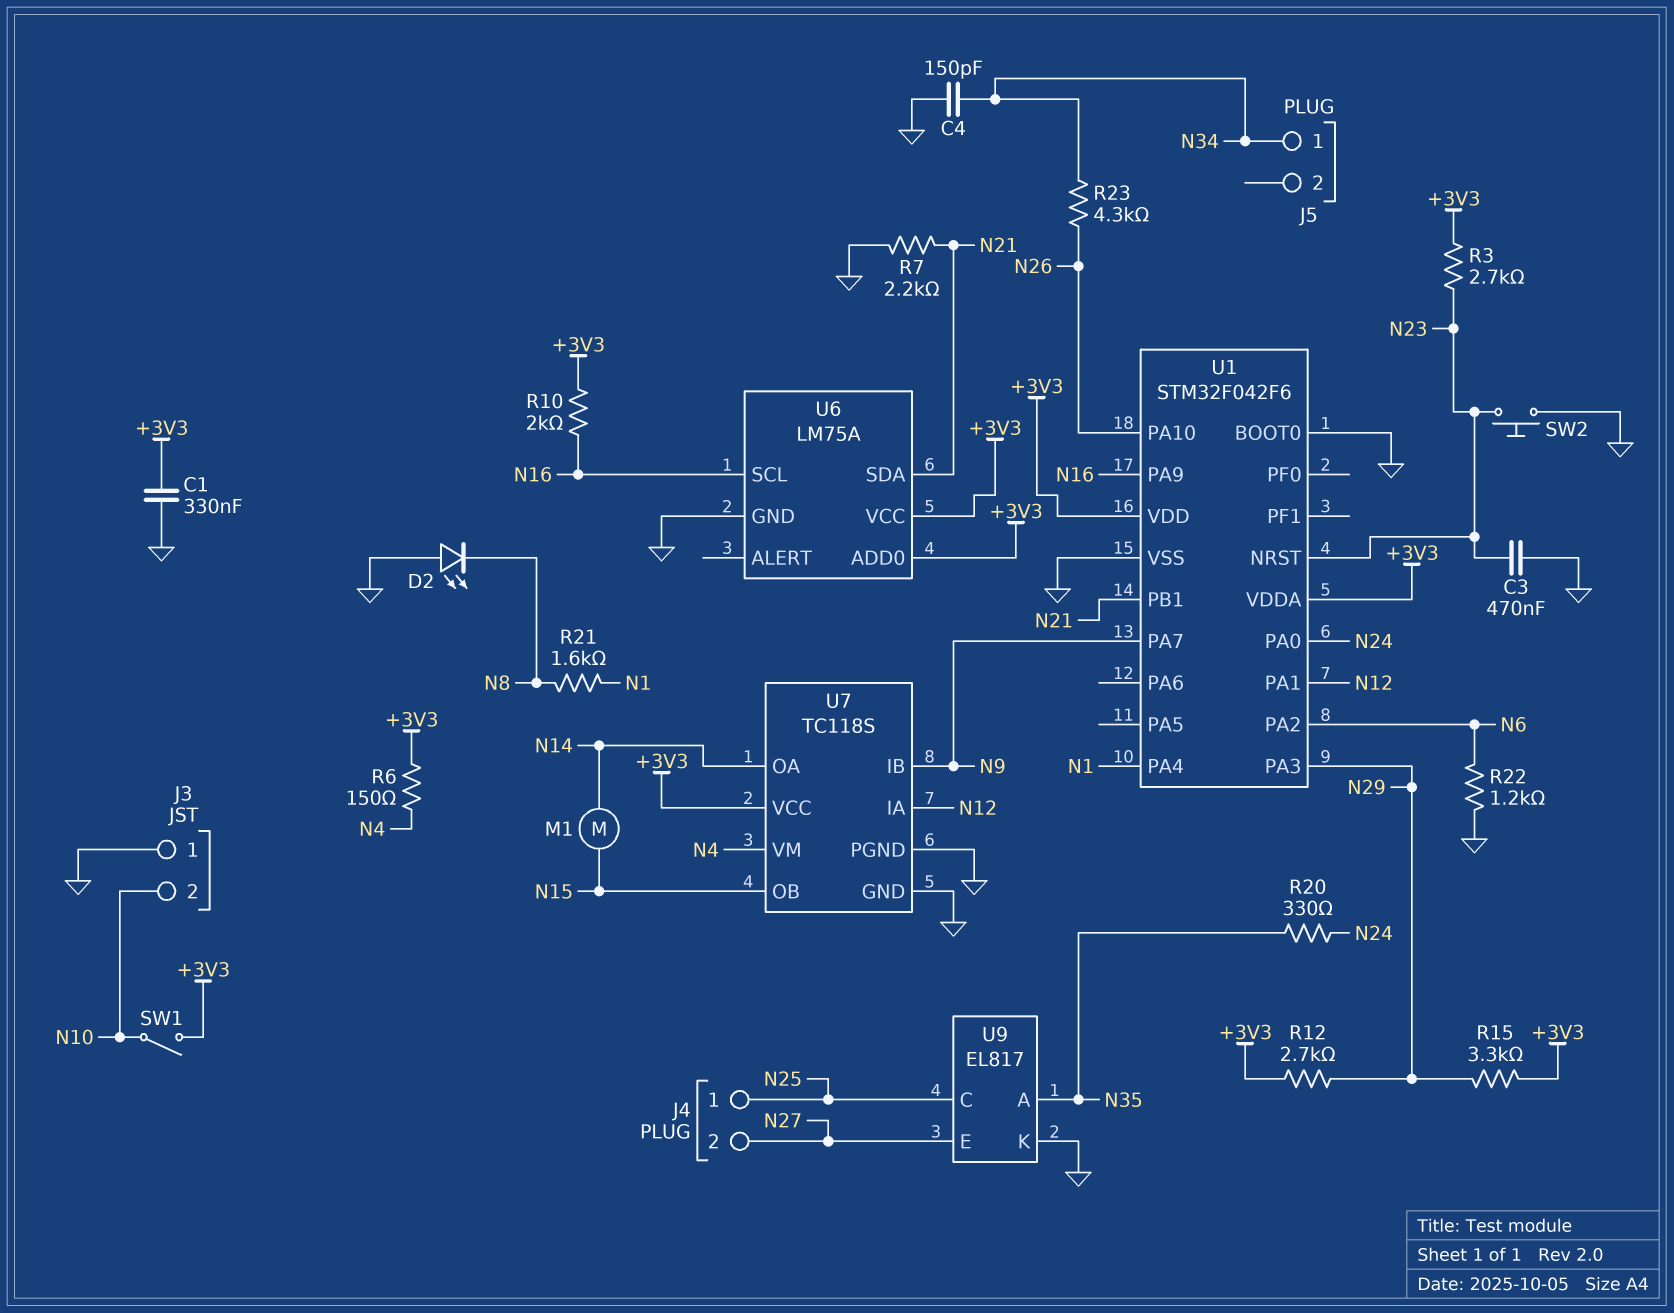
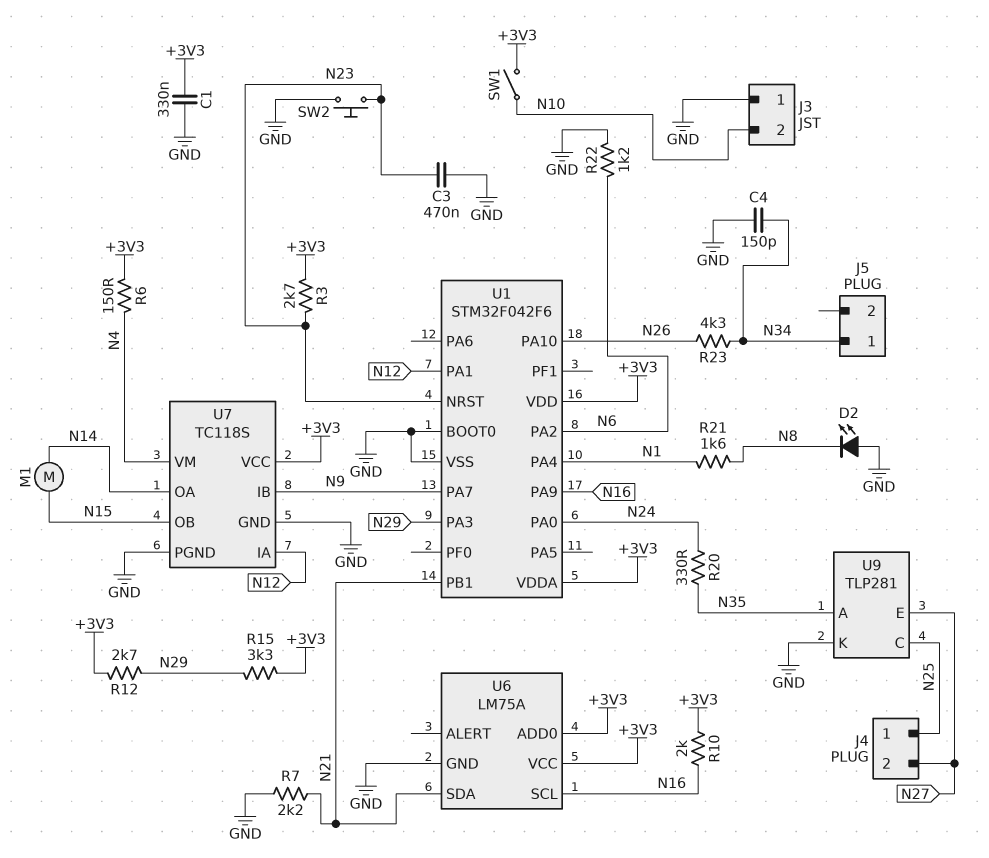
U9: EL817 -> TLP281

